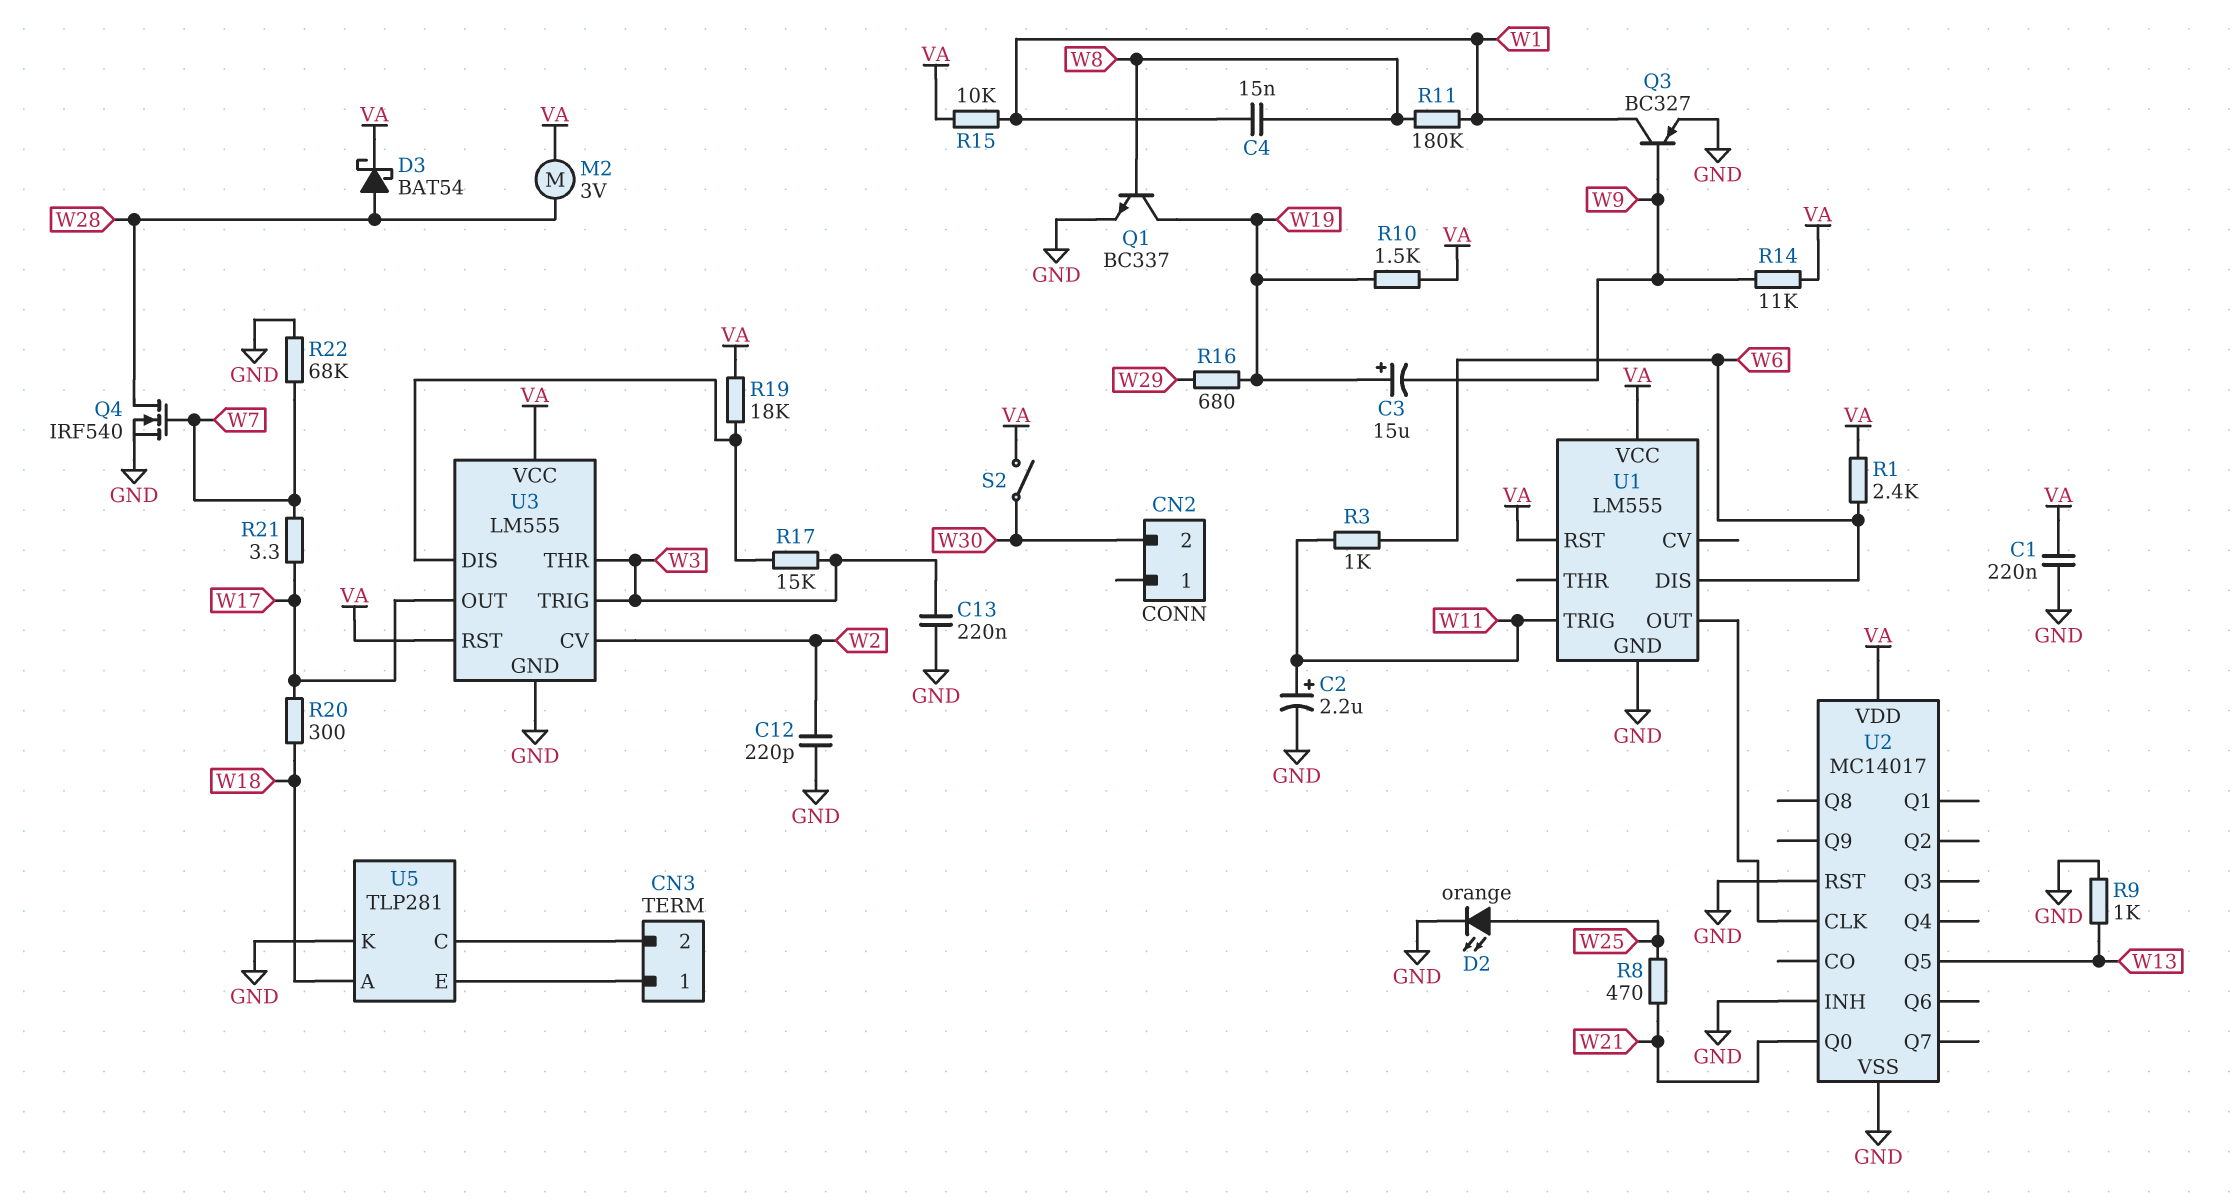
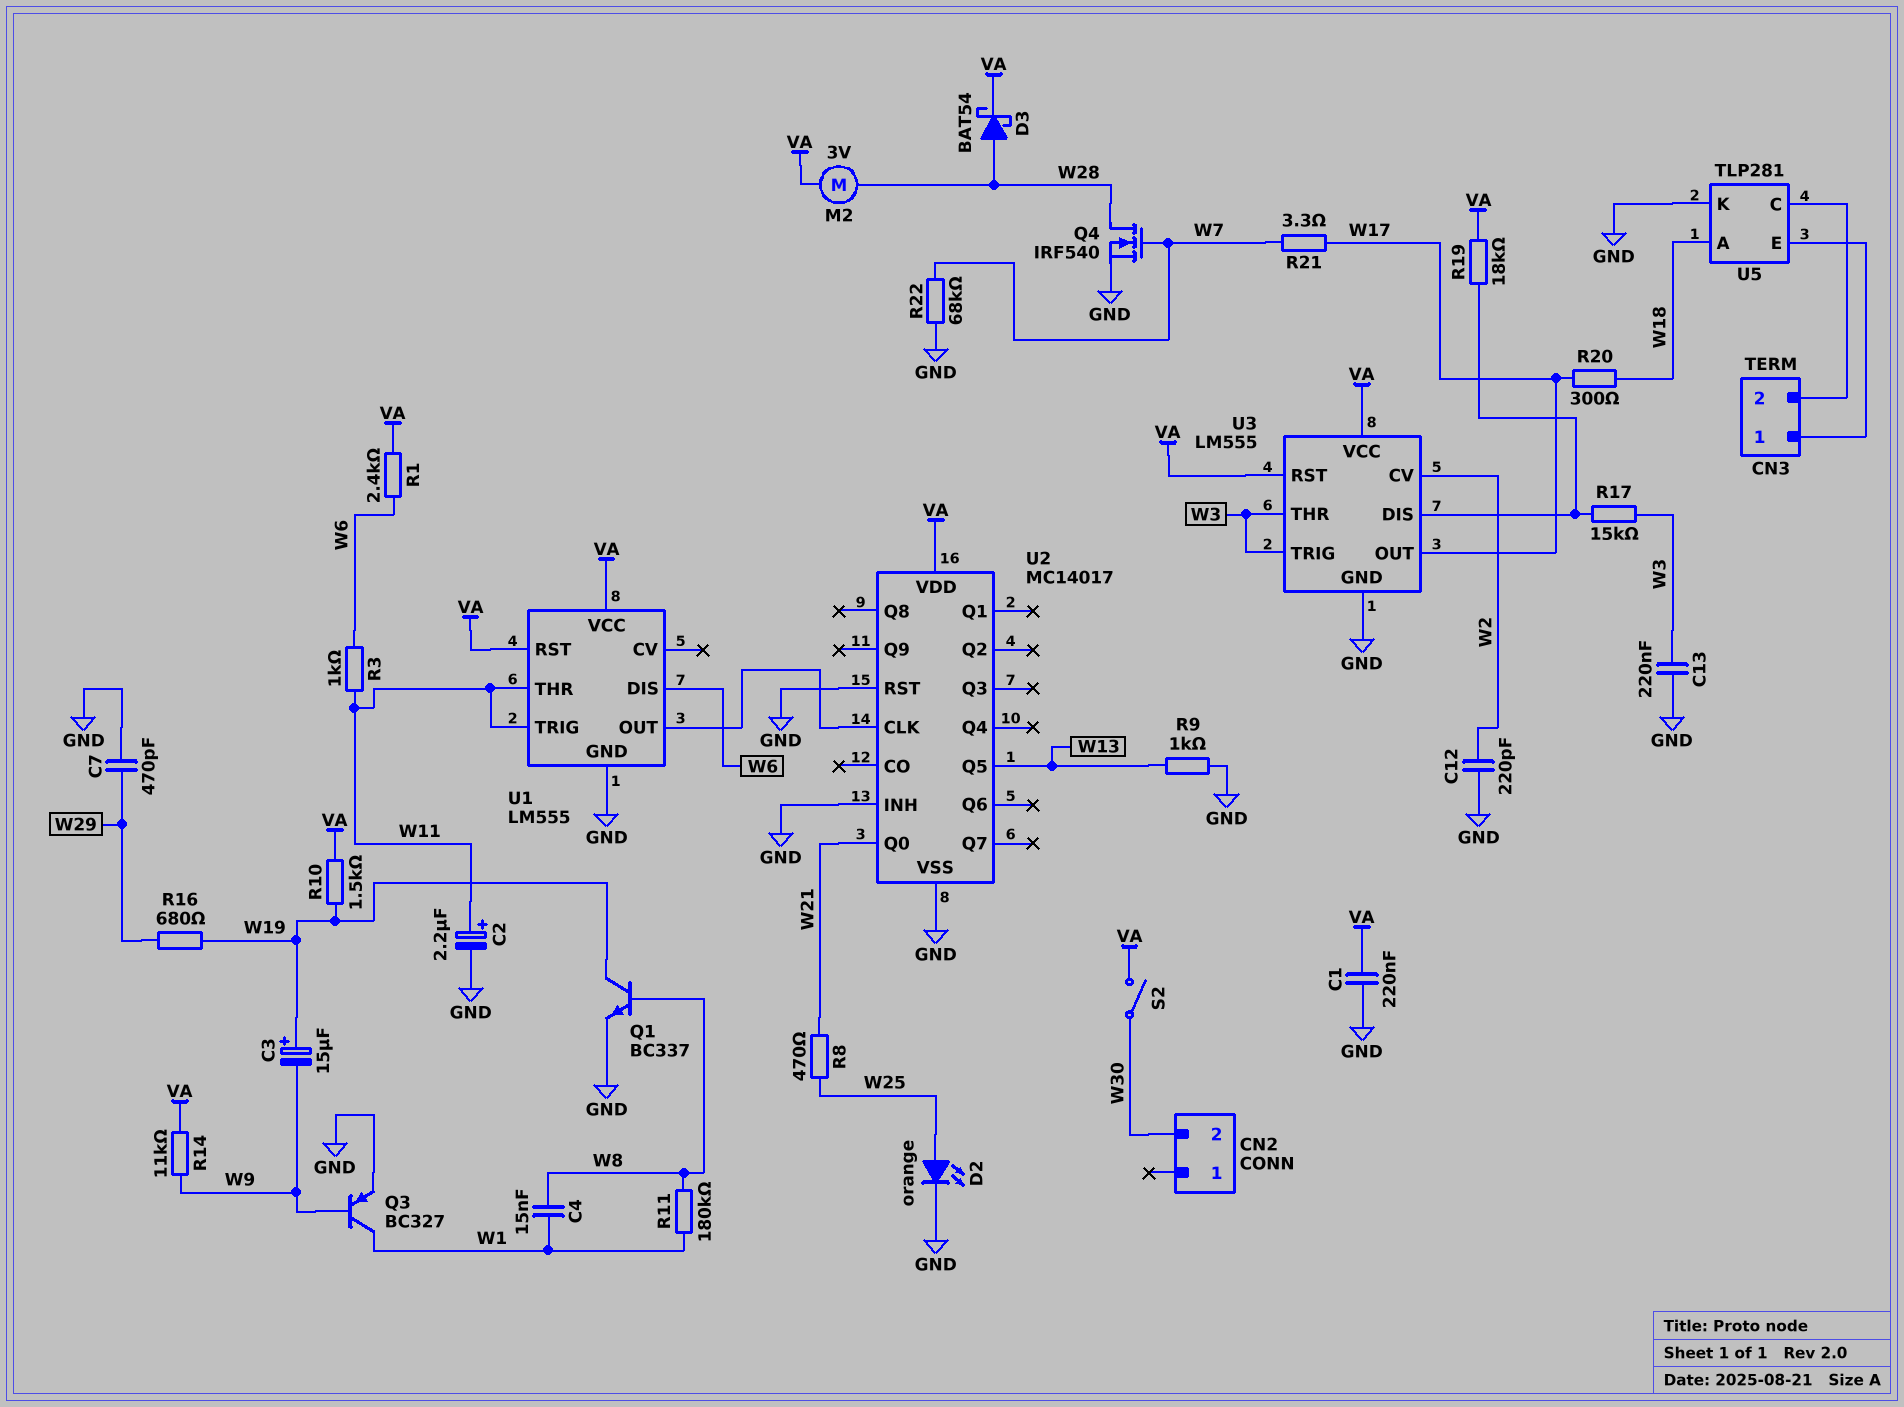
C7: none -> 470pF (GND, W29)
R15: 10k (VA, W1) -> none
U1 pin THR: none -> W11

